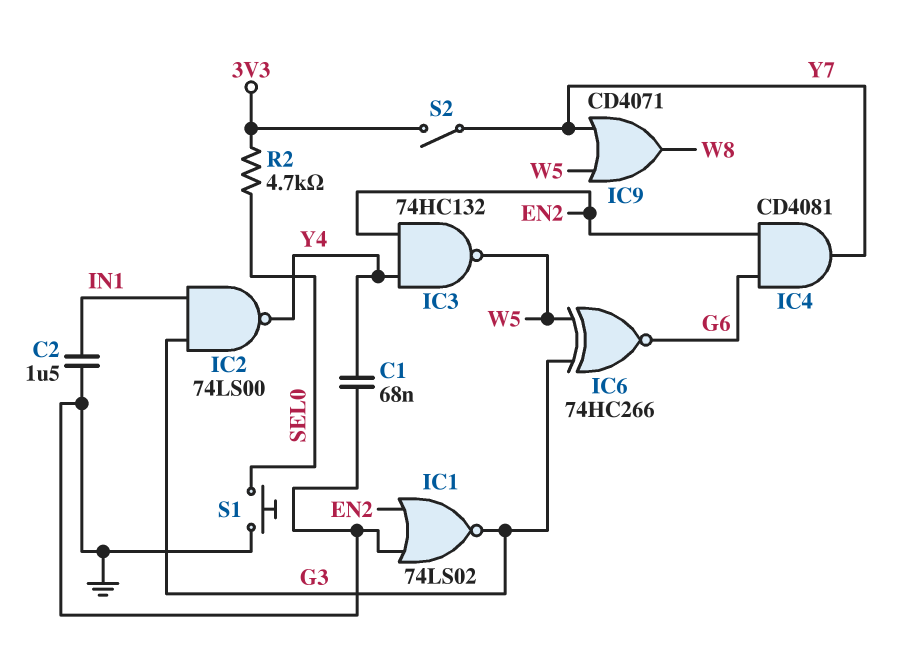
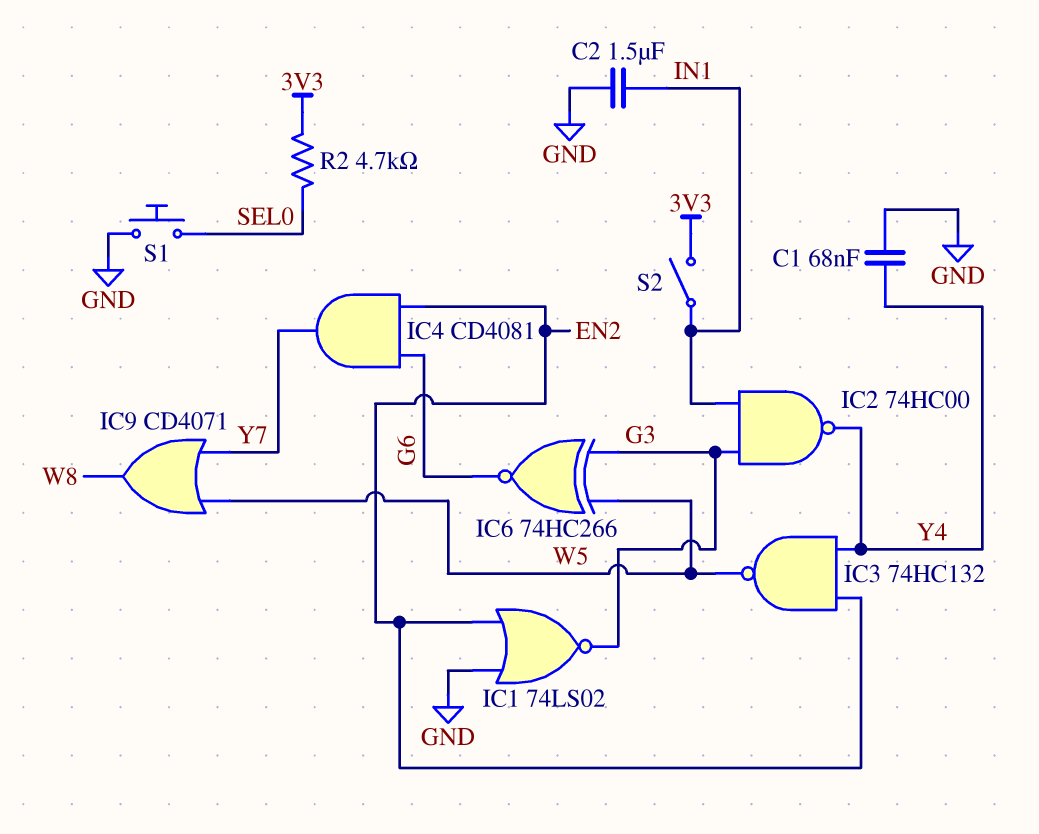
IC2: NAND 74LS00 (in G3, in IN1, out Y4) -> NAND 74HC00 (in G3, in IN1, out Y4)
S2: switch (3V3, Y7) -> switch (3V3, IN1)

